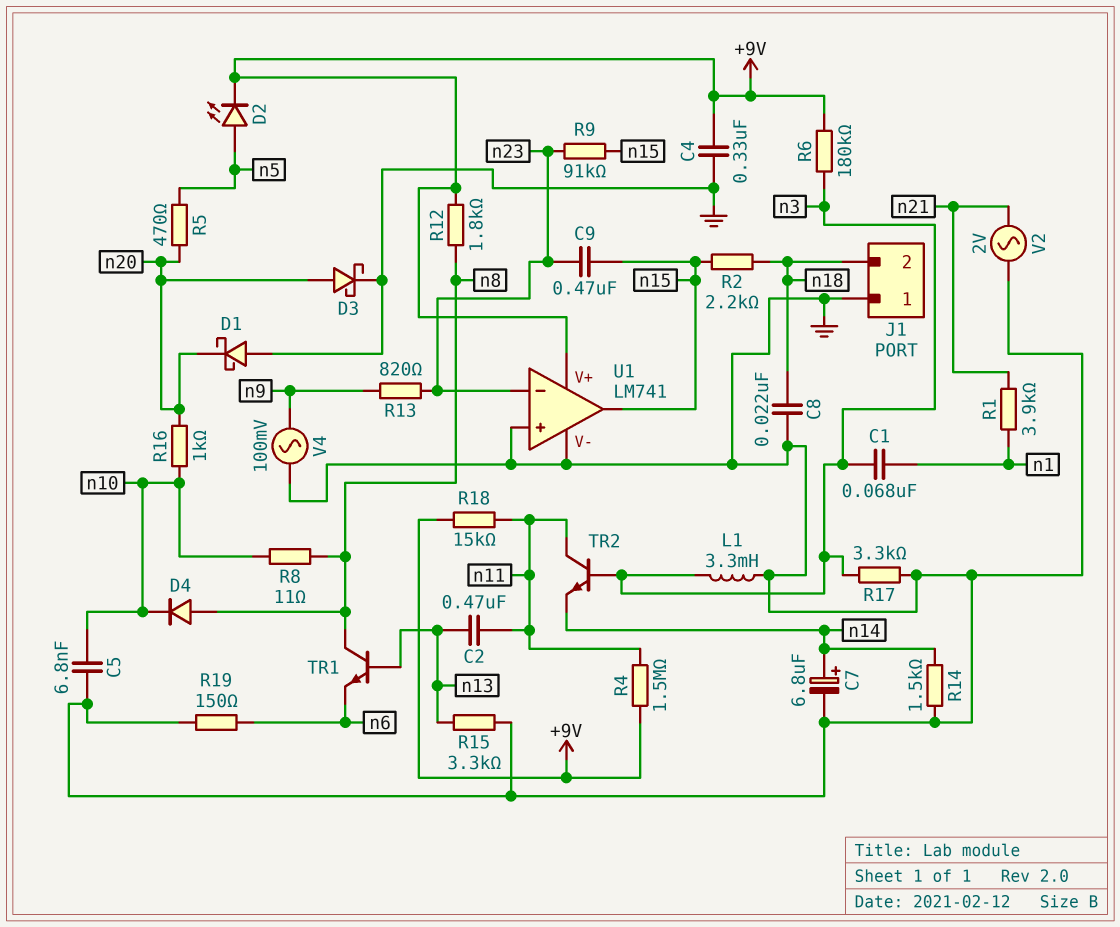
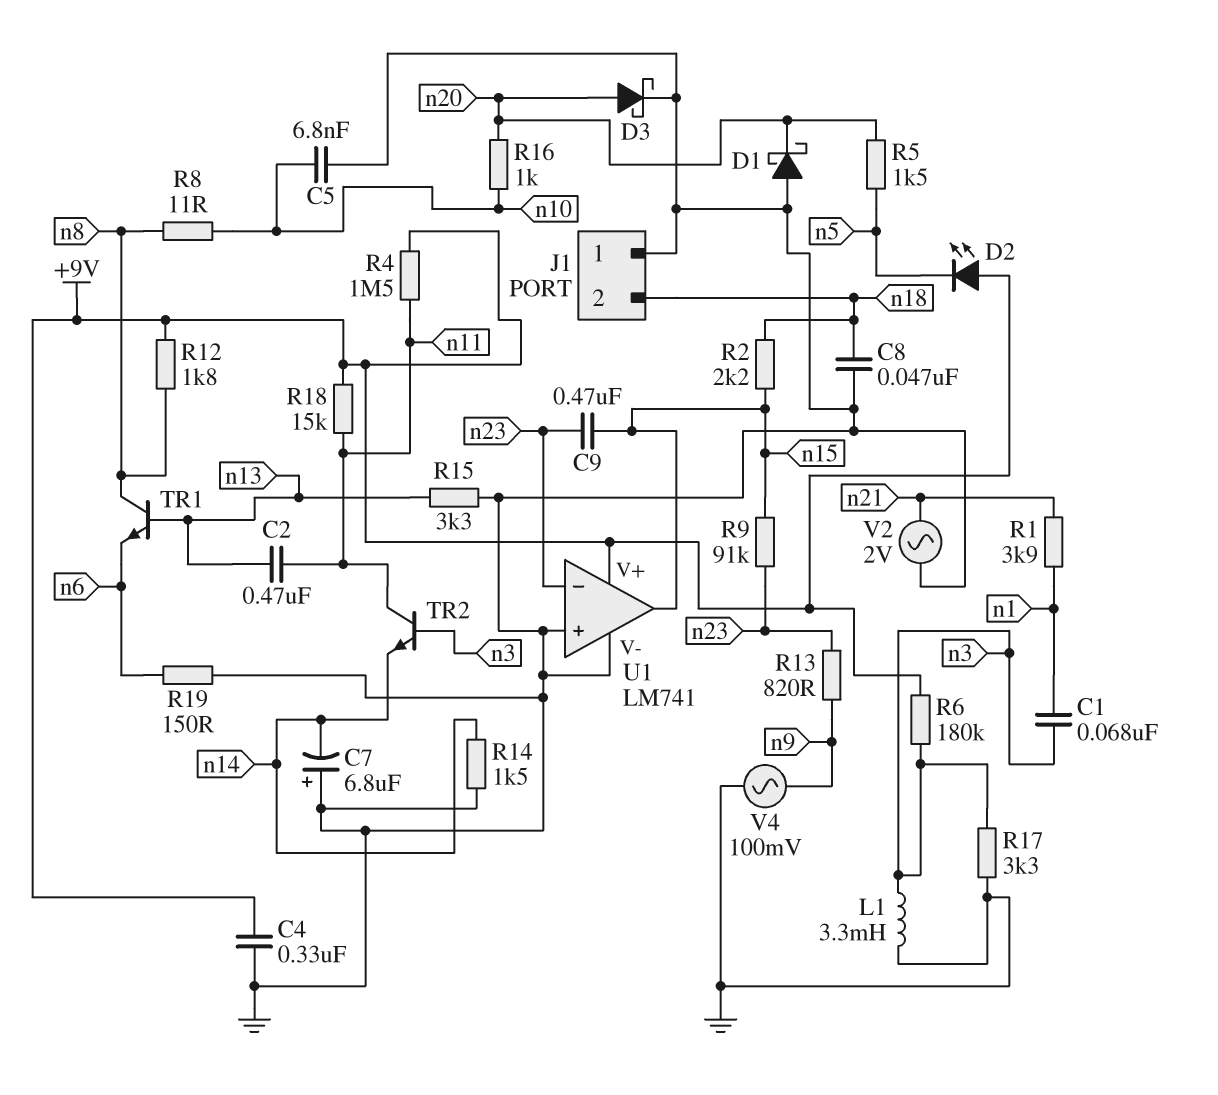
C7: 6.8uF (plus n14, minus GND) -> 6.8uF (plus GND, minus n14)
C8: 22nF (GND, n18) -> 47nF (GND, n18)
D2: LED (A n5, K +9V) -> LED (A +9V, K n5)
D4: diode (A n8, K n10) -> none
R5: 470 (n5, n20) -> 1.5k (n5, n20)

